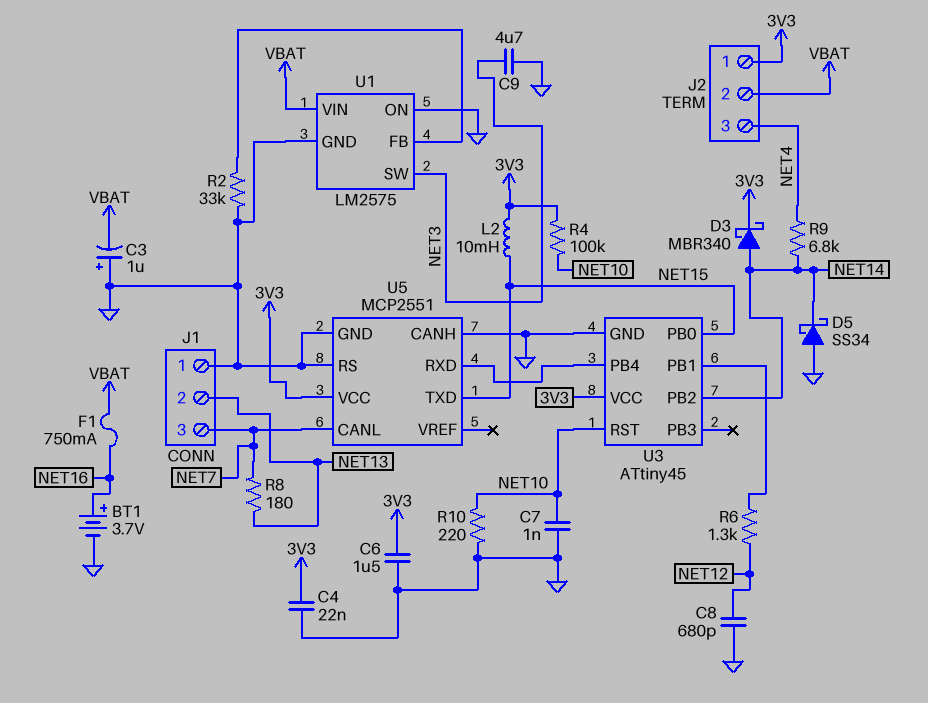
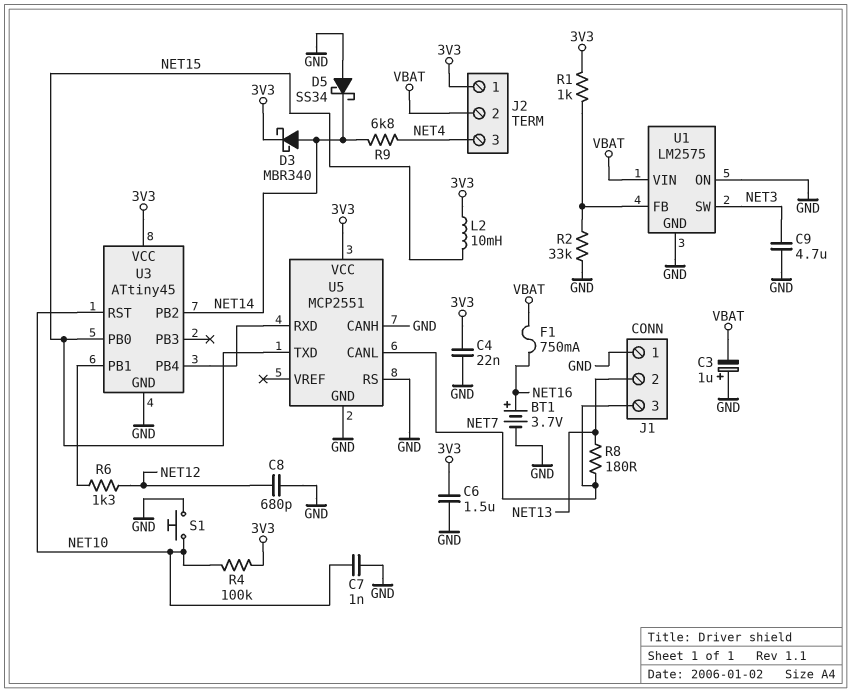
R1: none -> 1k (3V3, U1/FB)
R10: 220 (GND, NET10) -> none
S1: none -> button (GND, NET10)

